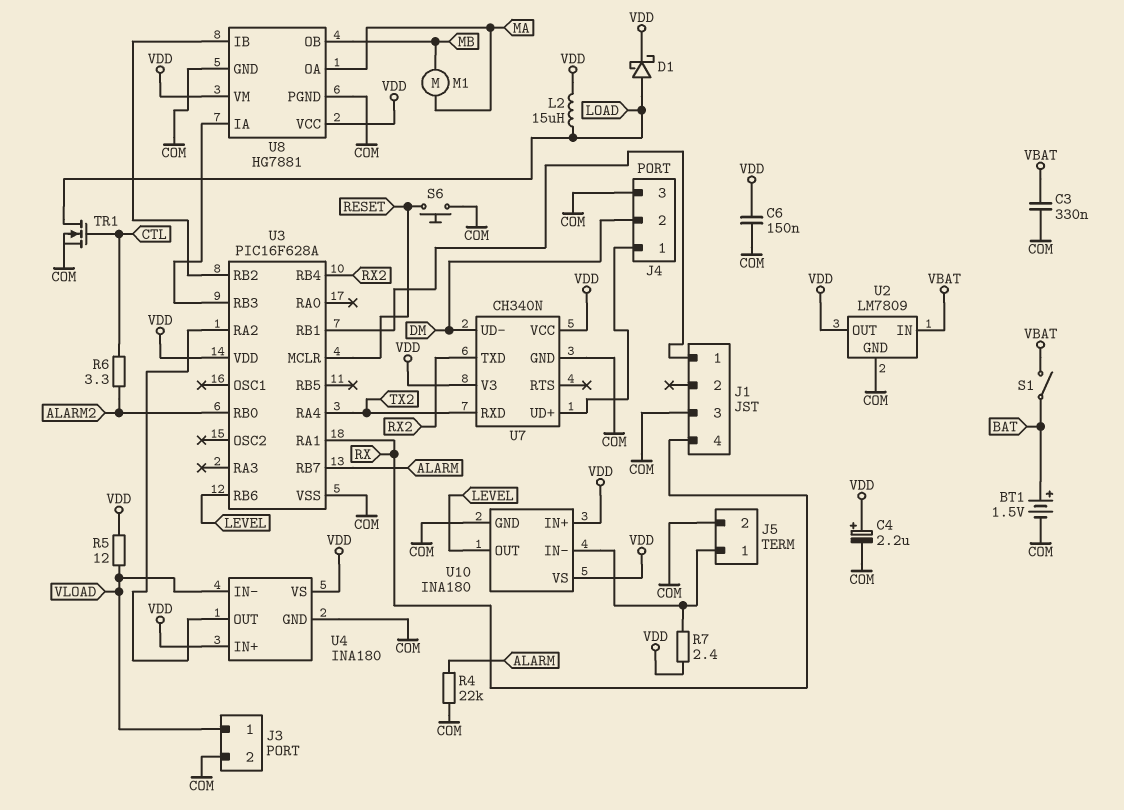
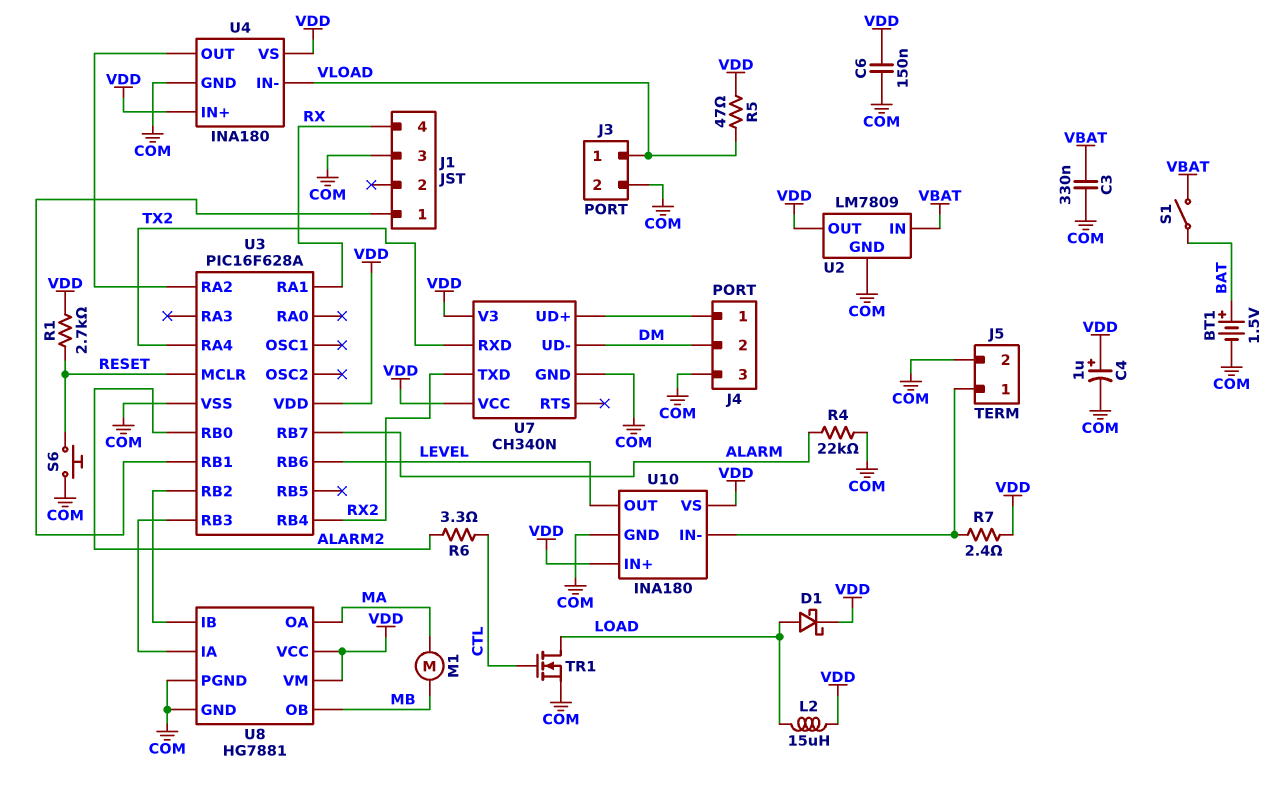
C4: 2.2uF (plus VDD, minus COM) -> 1uF (plus VDD, minus COM)
R1: none -> 2.7k (RESET, VDD)
R5: 12 (VDD, VLOAD) -> 47 (VDD, VLOAD)

